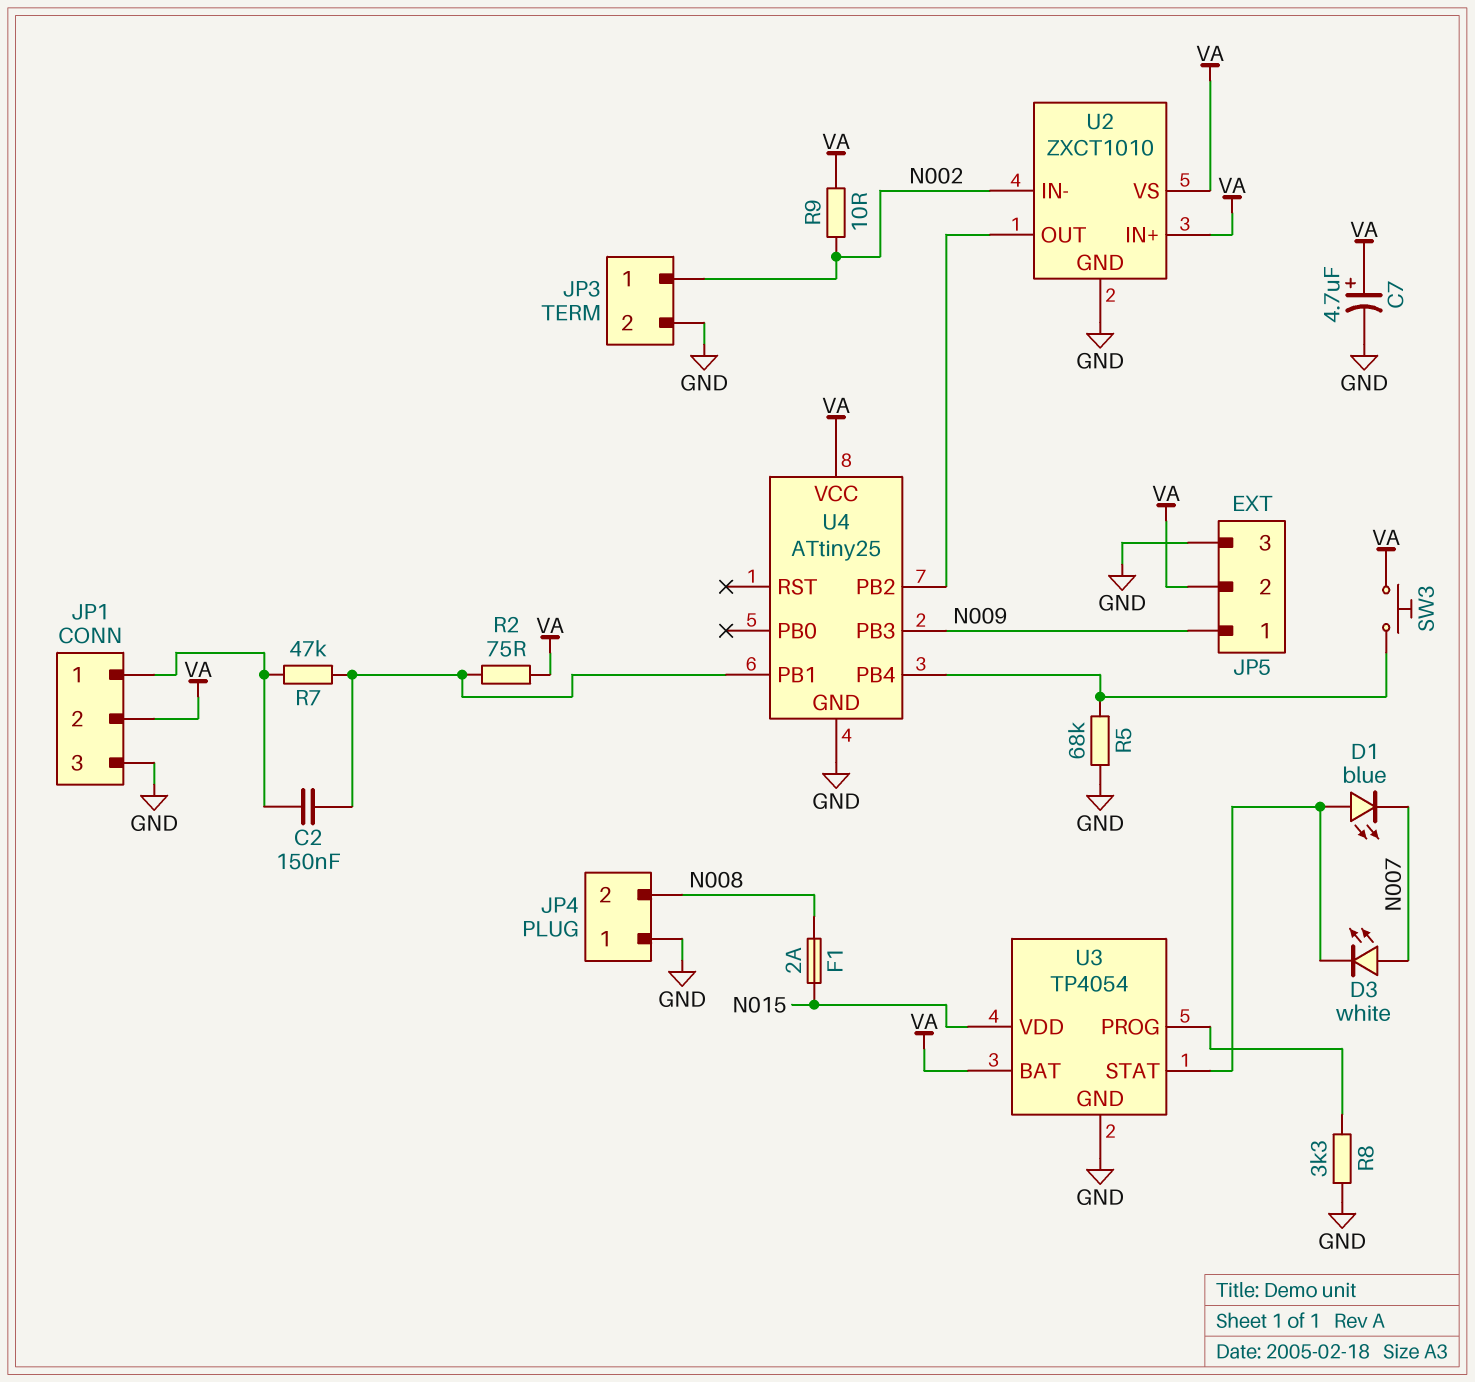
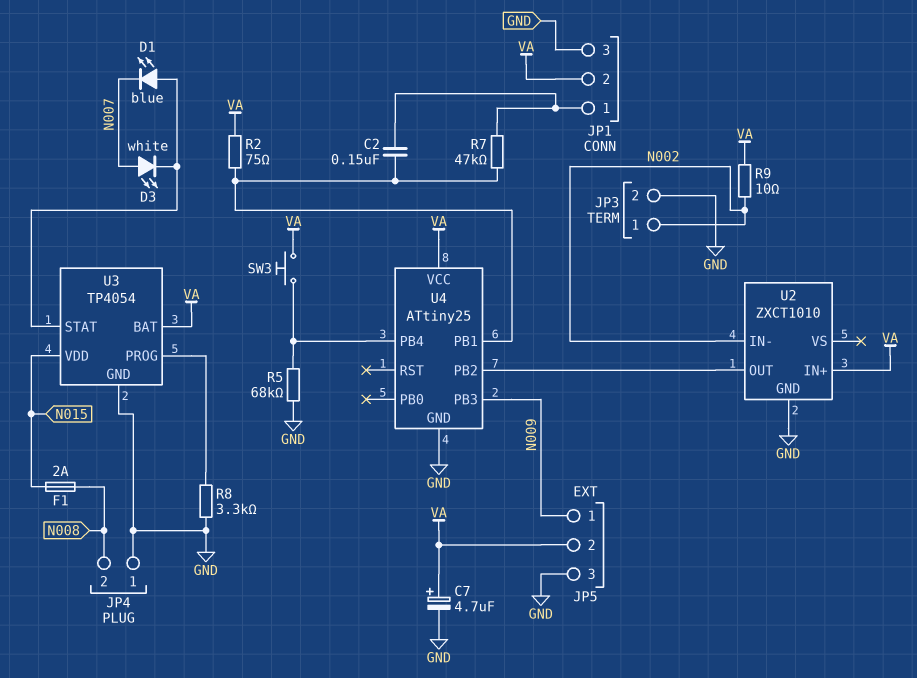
U2 pin VS: VA -> none

